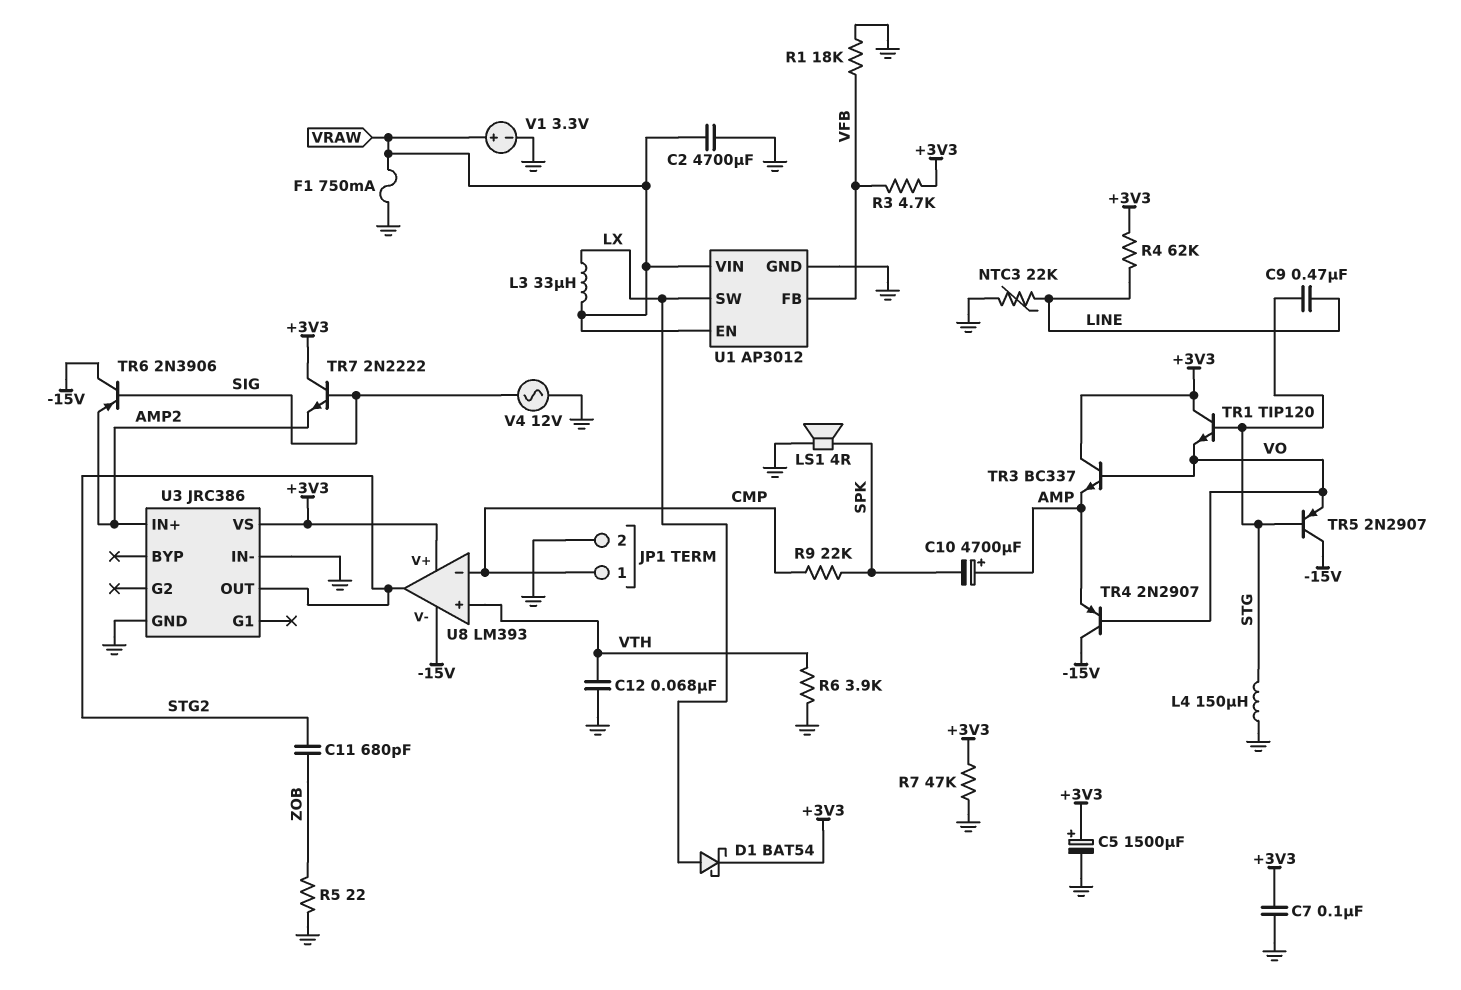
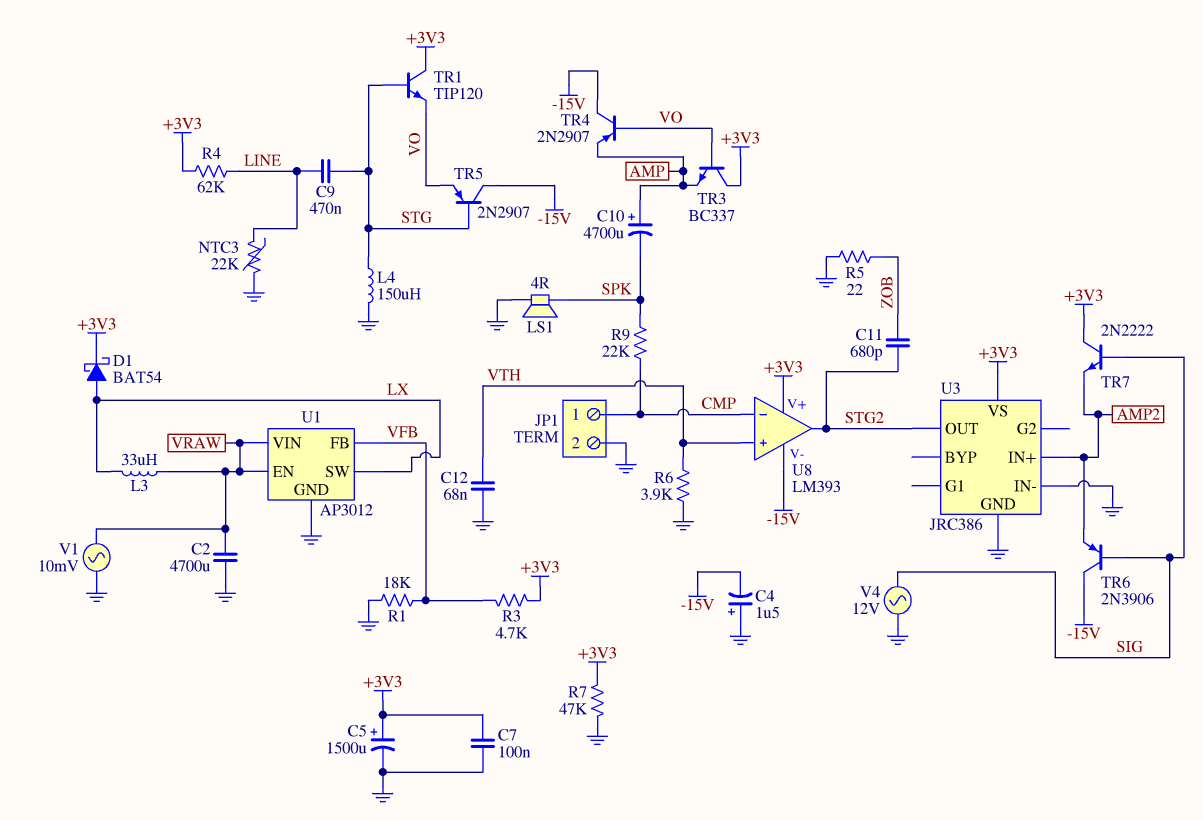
C4: none -> 1.5uF (plus GND, minus -15V)
F1: 750mA (GND, VRAW) -> none
V1: 3.3V (plus VRAW, minus GND) -> AC 10mV (GND, VRAW)

